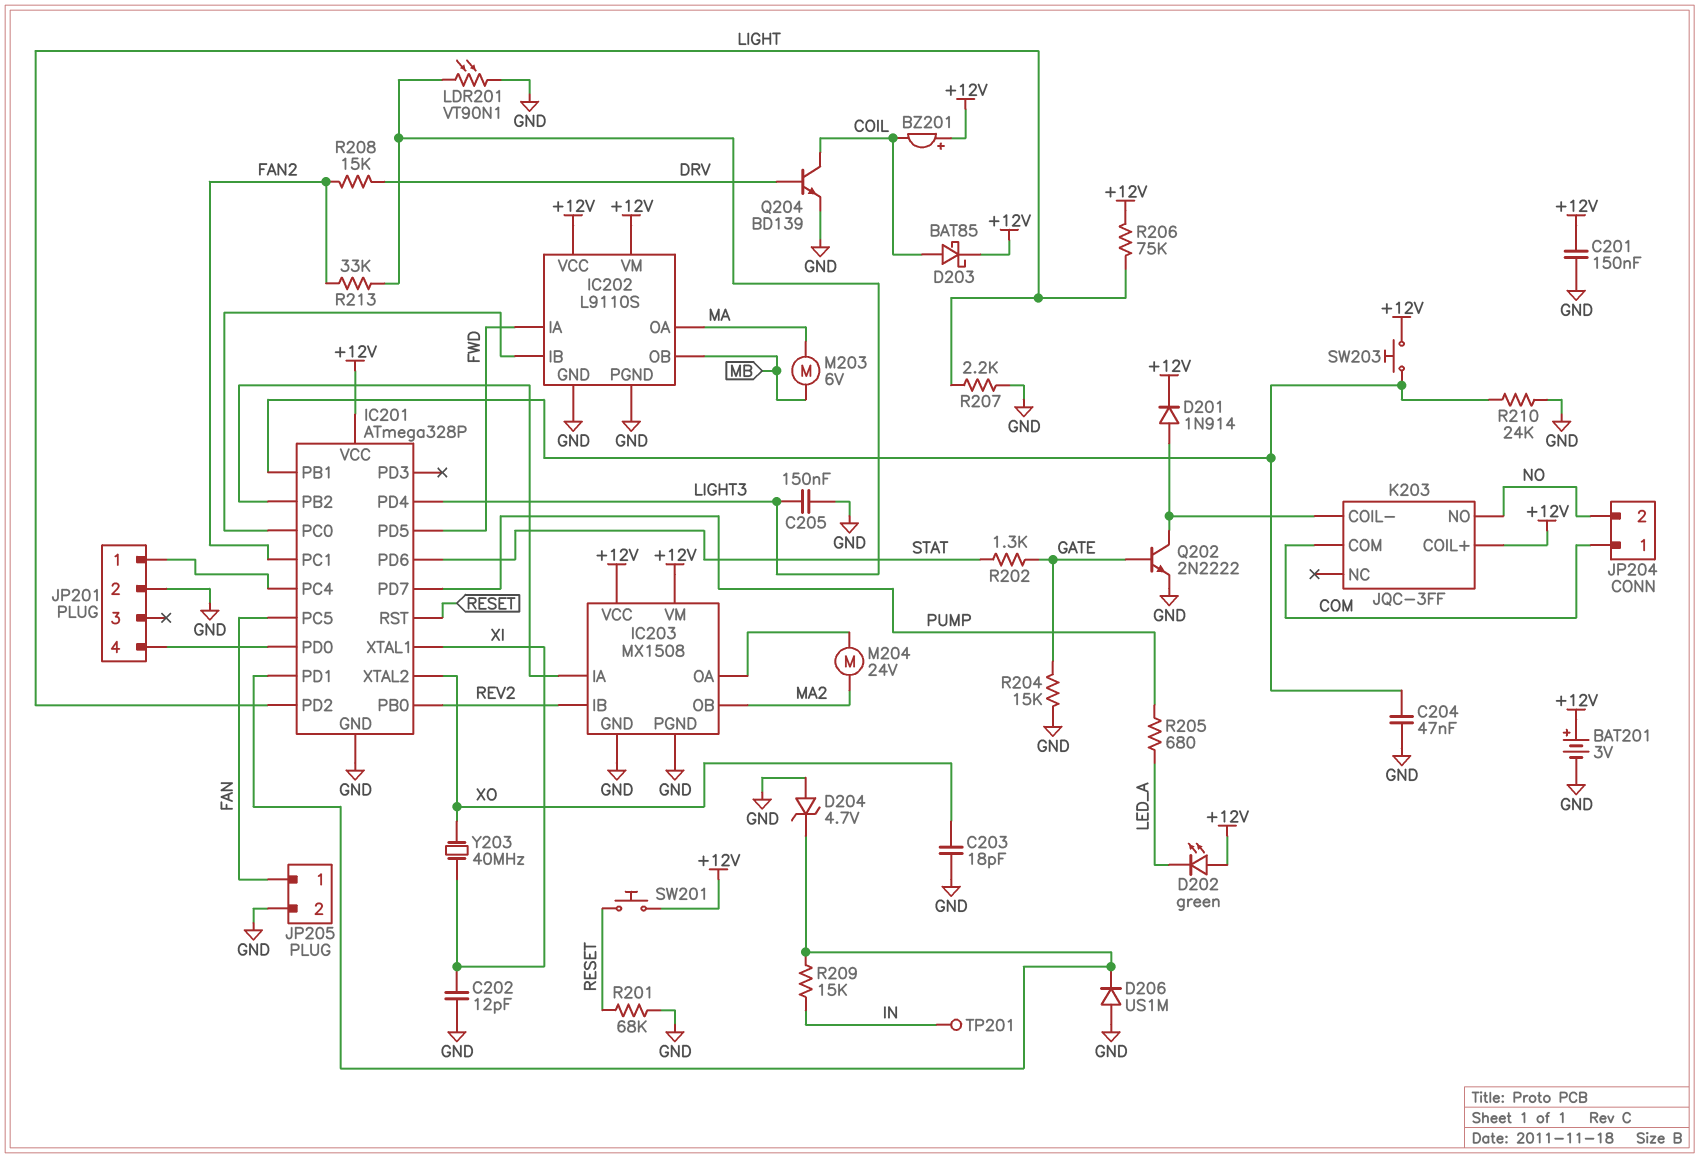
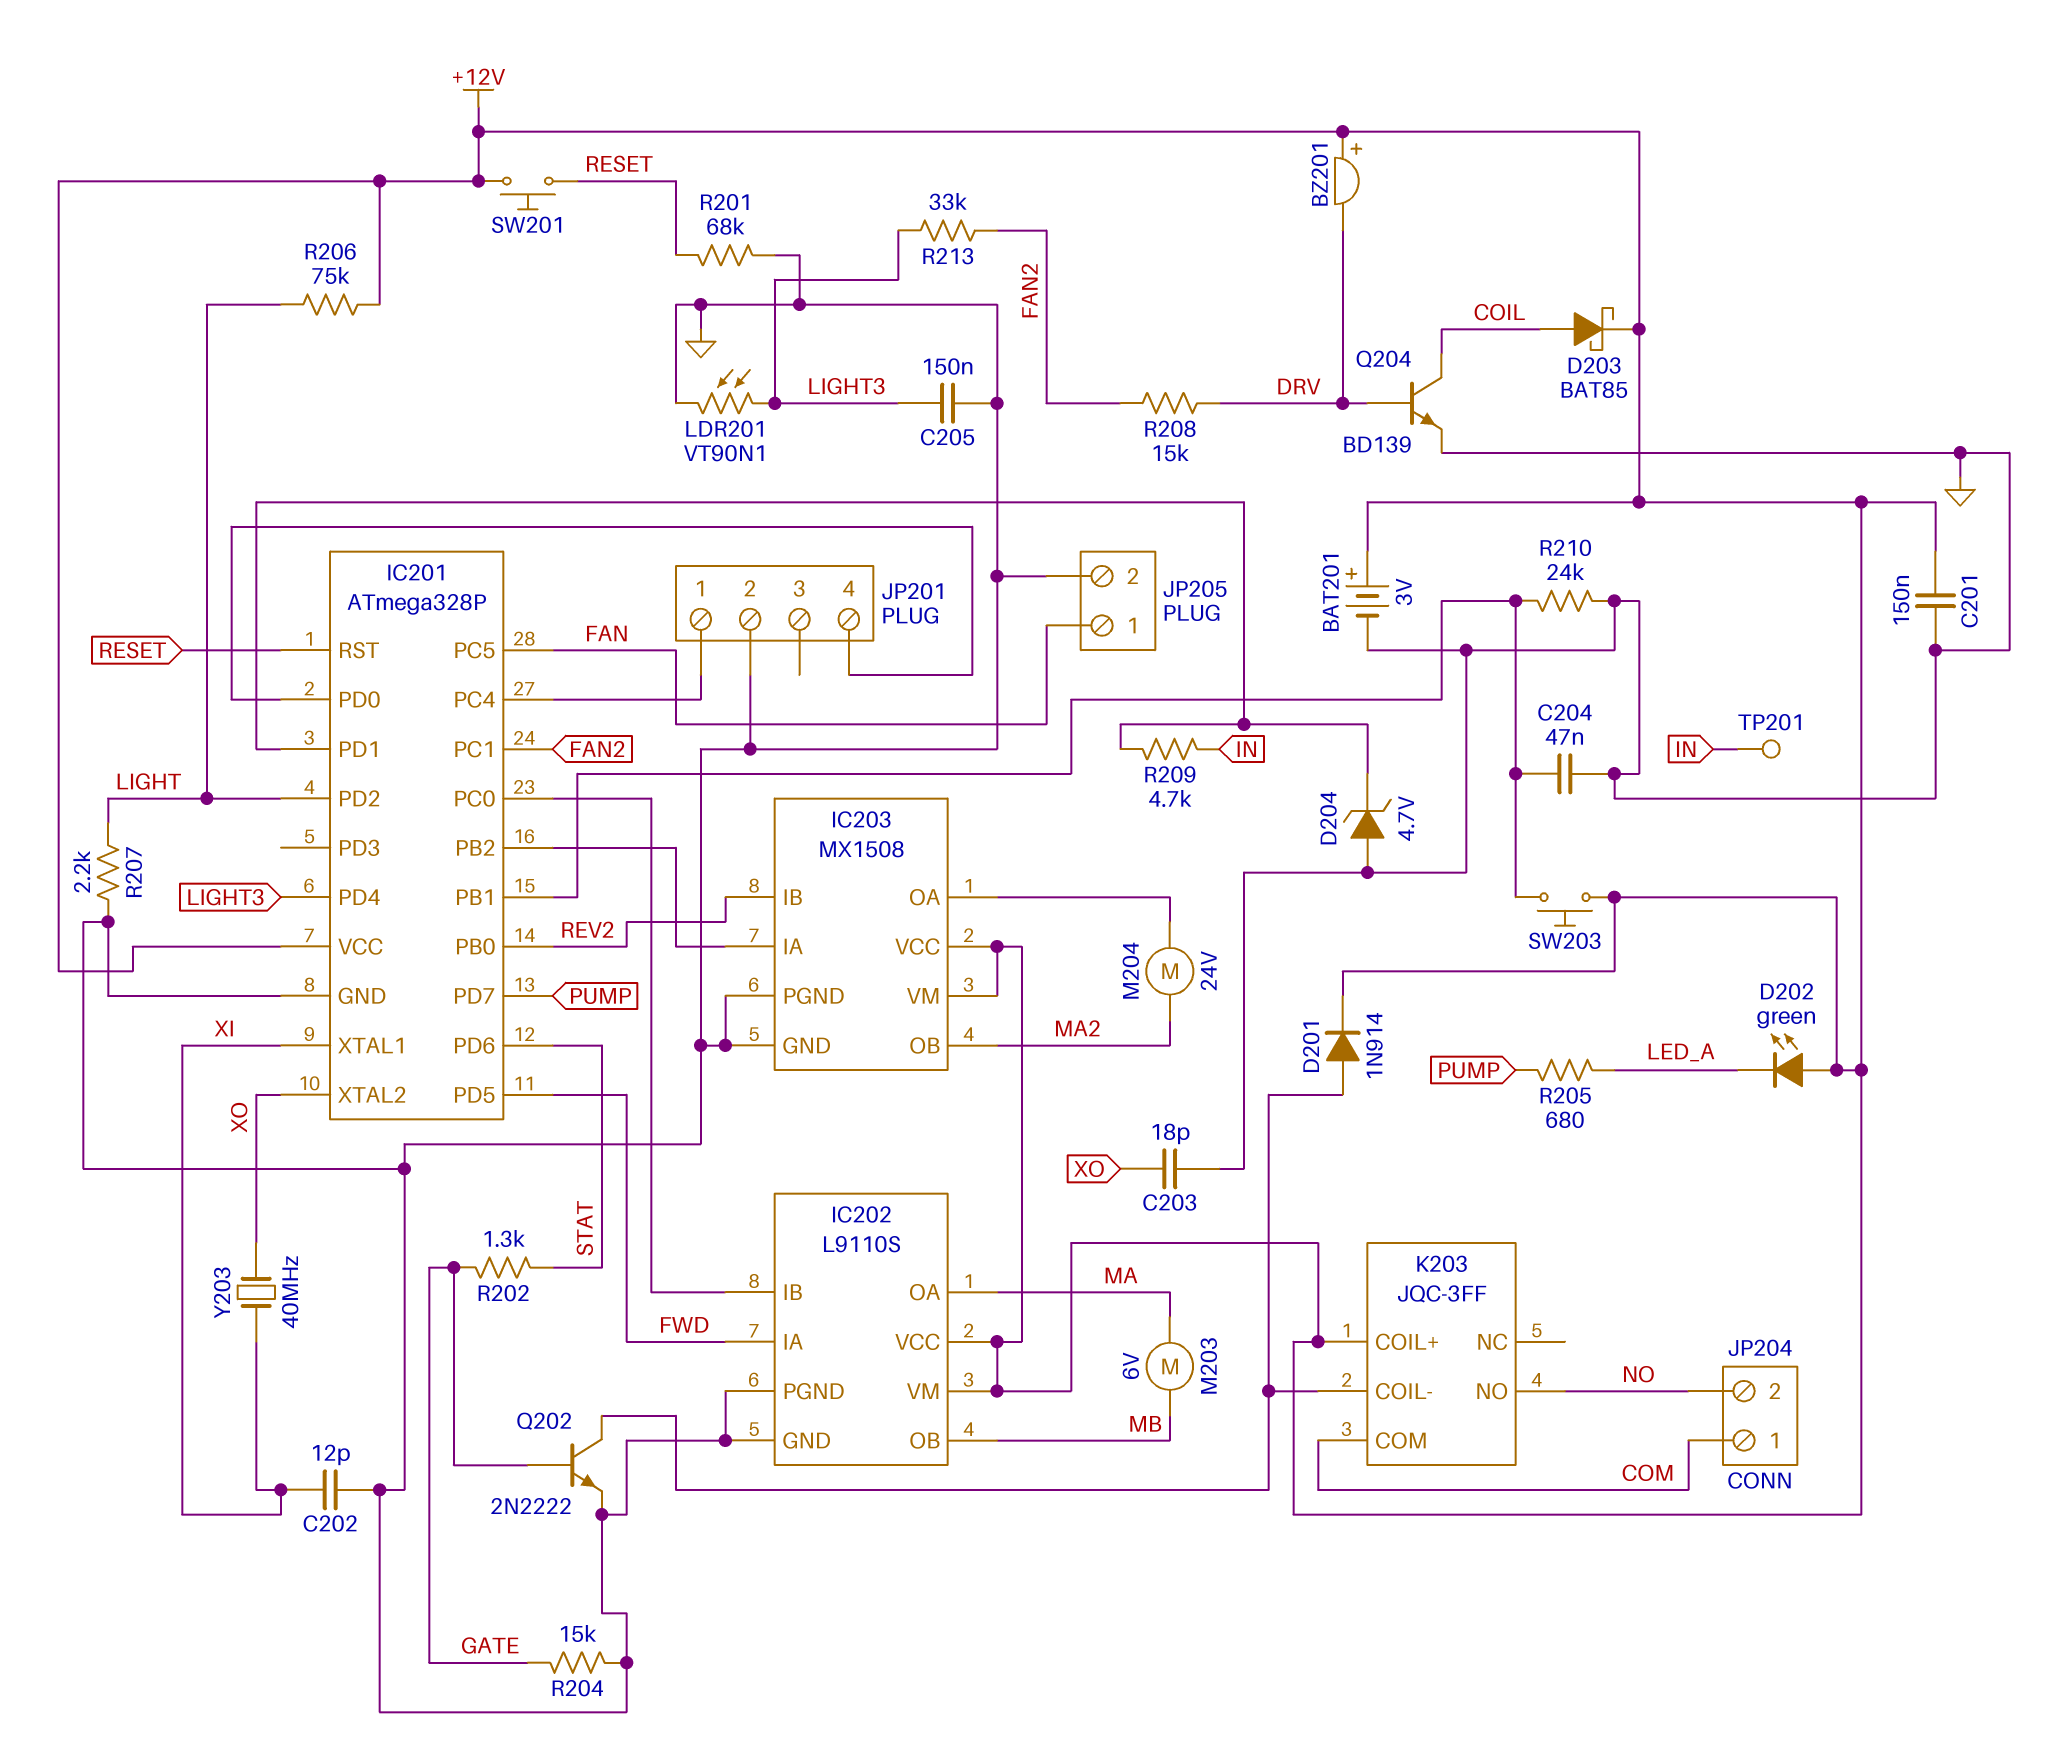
BZ201: buzzer (plus +12V, minus COIL) -> buzzer (plus +12V, minus DRV)
D206: diode US1M (A GND, K IC201/PD1) -> none
R209: 15k (IC201/PD1, IN) -> 4.7k (IC201/PD1, IN)

